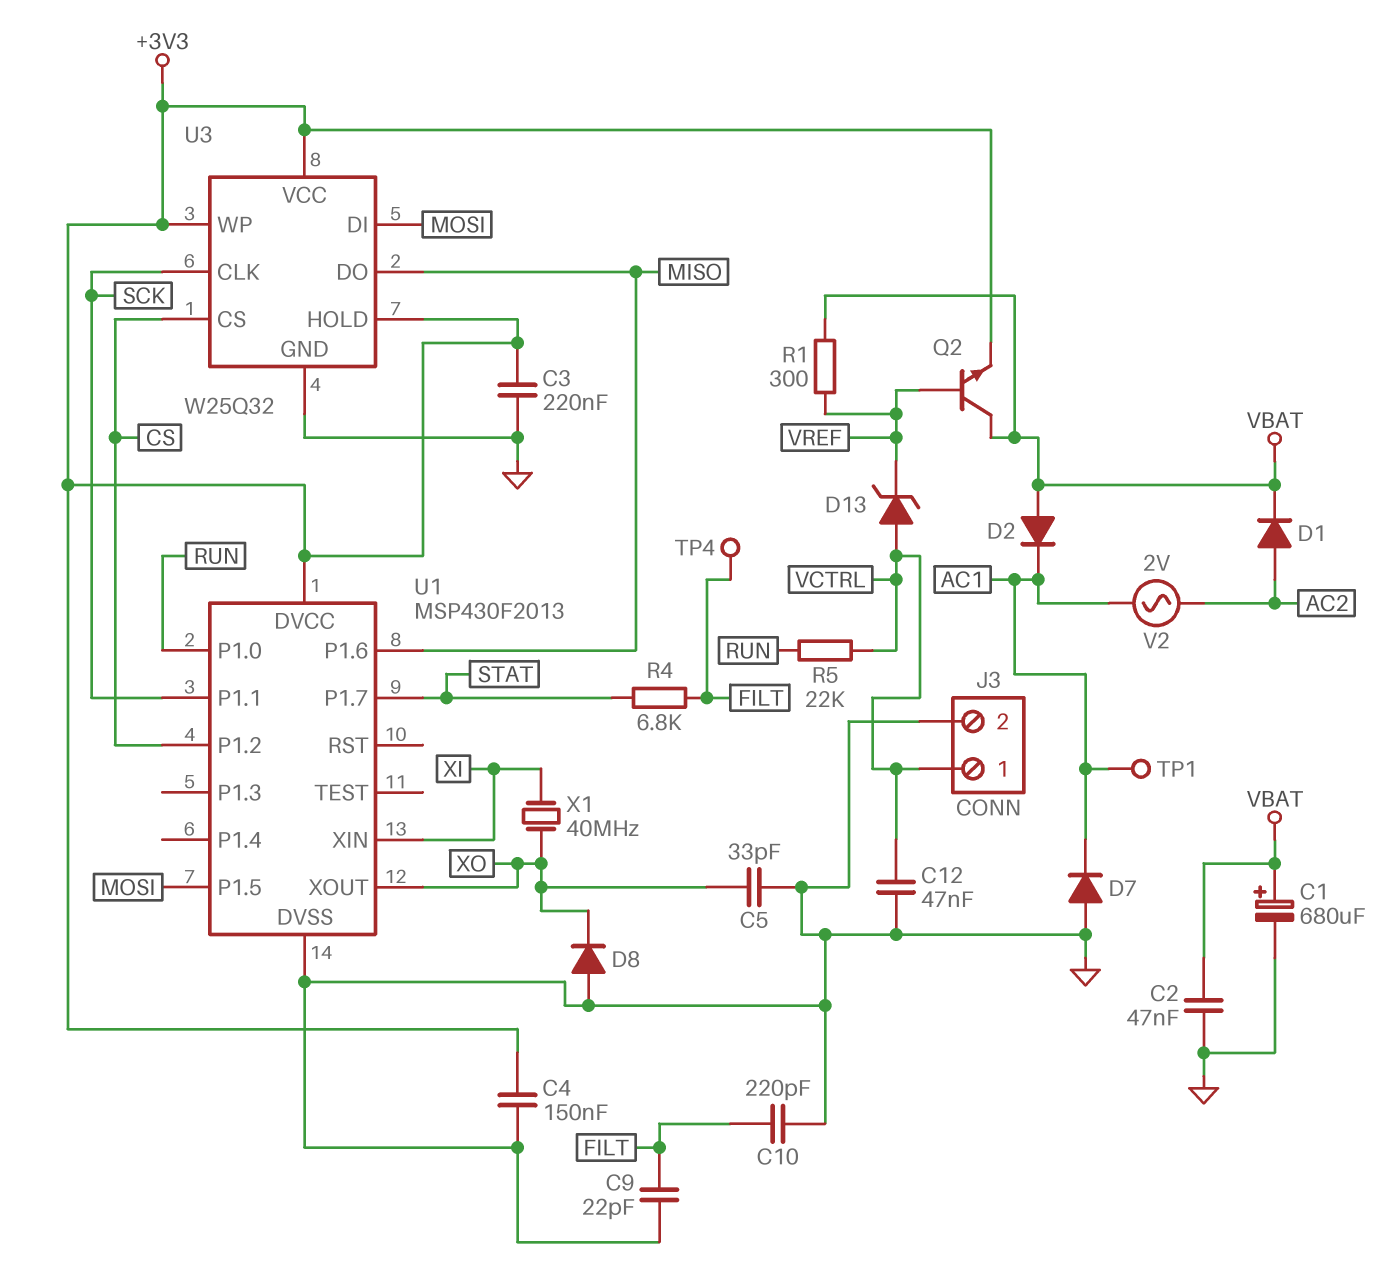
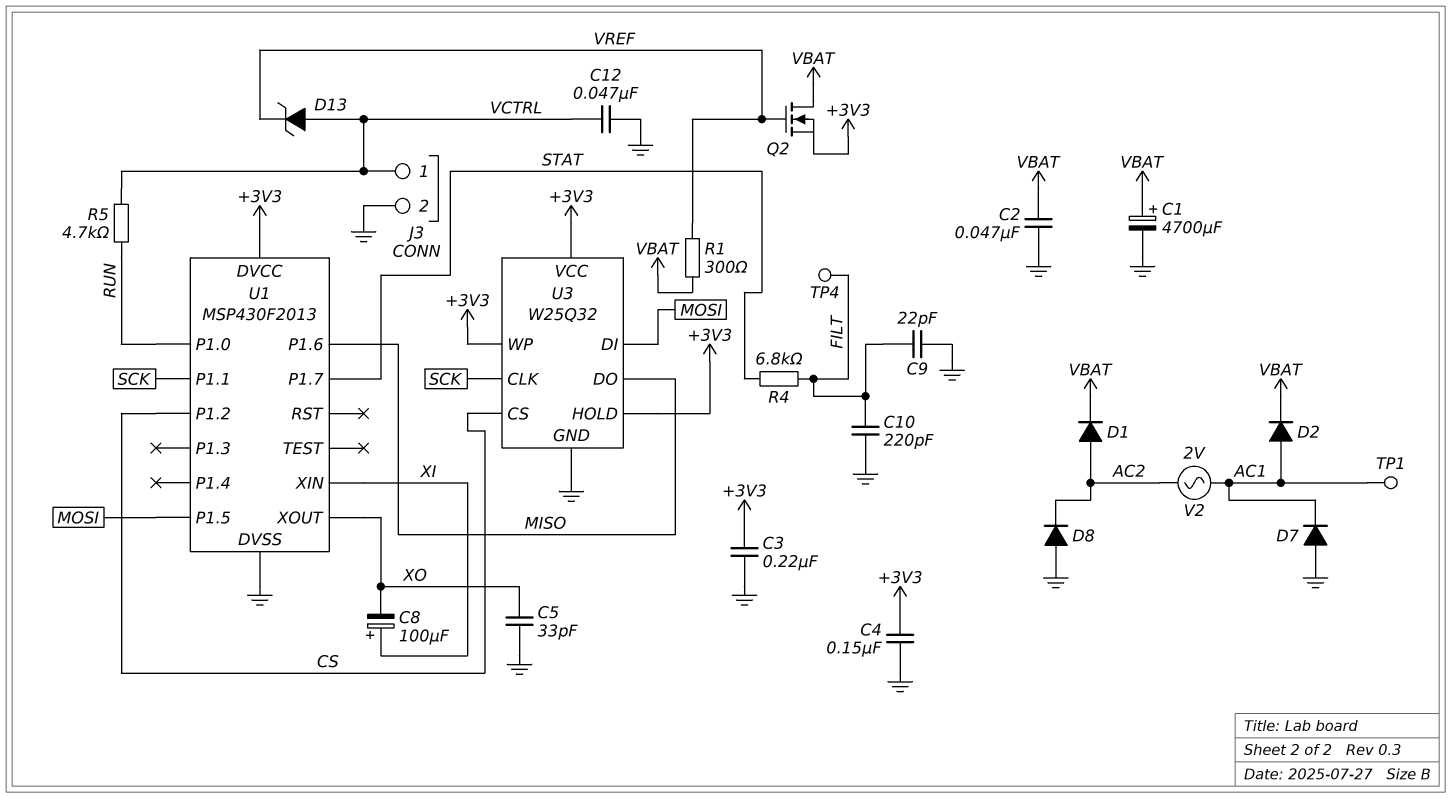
C1: 680uF (plus VBAT, minus GND) -> 4700uF (plus VBAT, minus GND)
C8: none -> 100uF (plus XI, minus XO)
D2: diode (A VBAT, K AC1) -> diode (A AC1, K VBAT)
D8: diode (A GND, K XO) -> diode (A GND, K AC2)
Q2: NPN (B VREF, C VBAT, E +3V3) -> NMOS (G VREF, D VBAT, S +3V3)
R5: 22k (RUN, VCTRL) -> 4.7k (RUN, VCTRL)
X1: 40MHz (XI, XO) -> none

